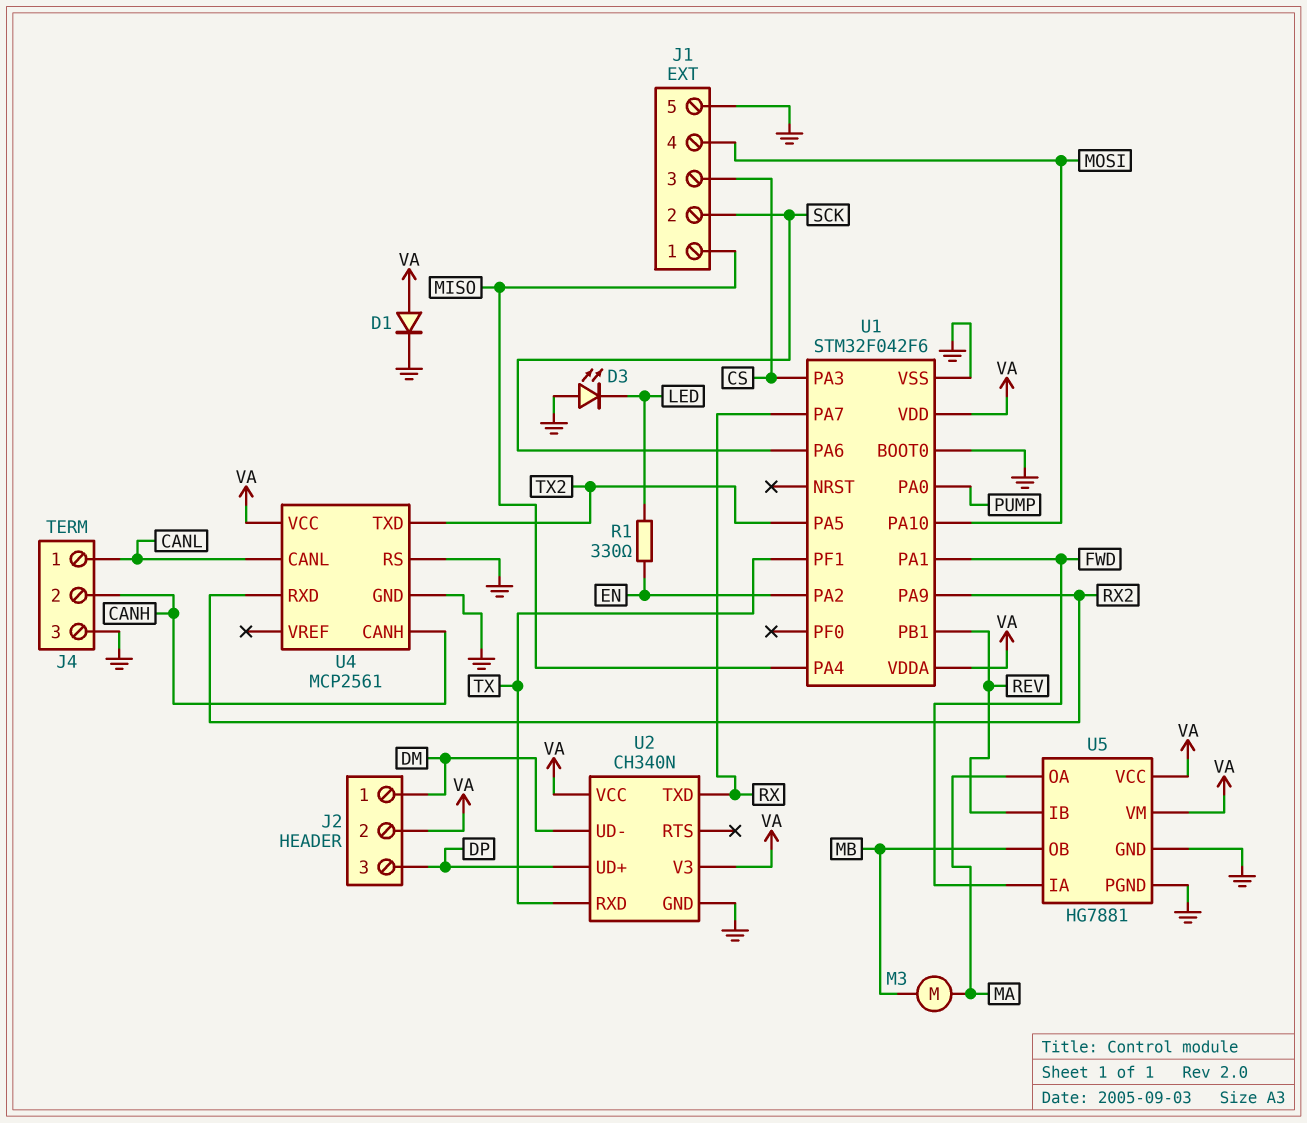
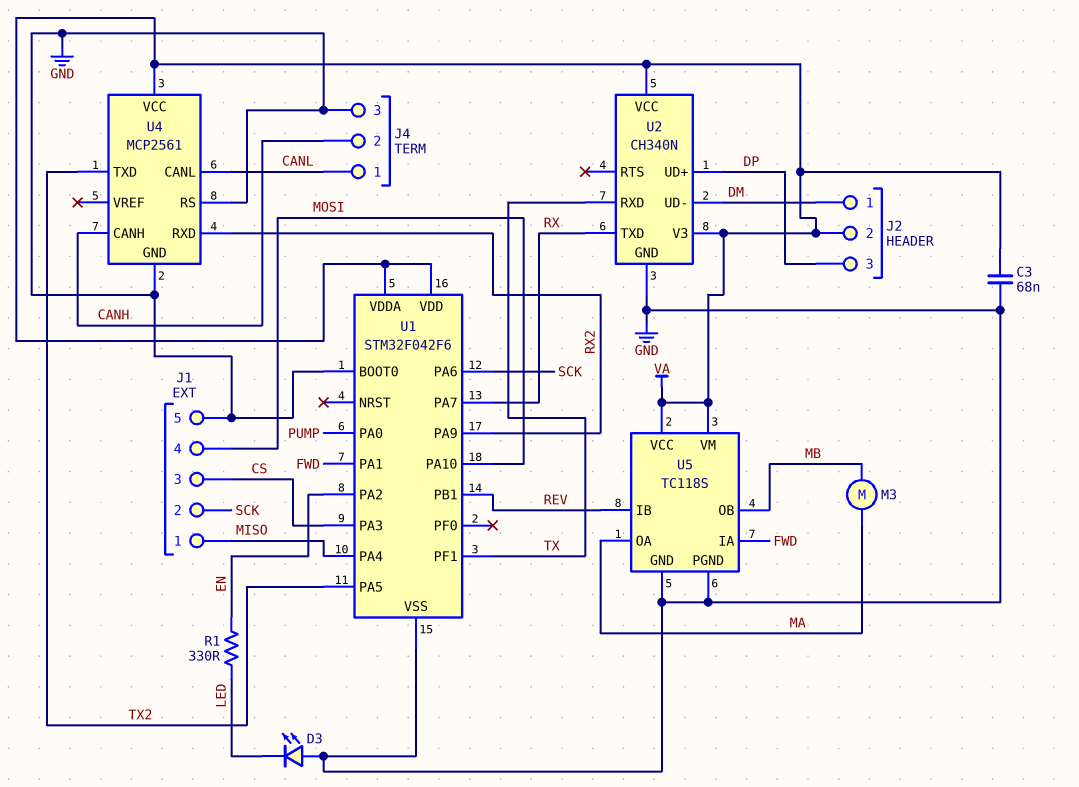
C3: none -> 68nF (GND, VA)
D1: diode (A VA, K GND) -> none
U5: HG7881 -> TC118S

